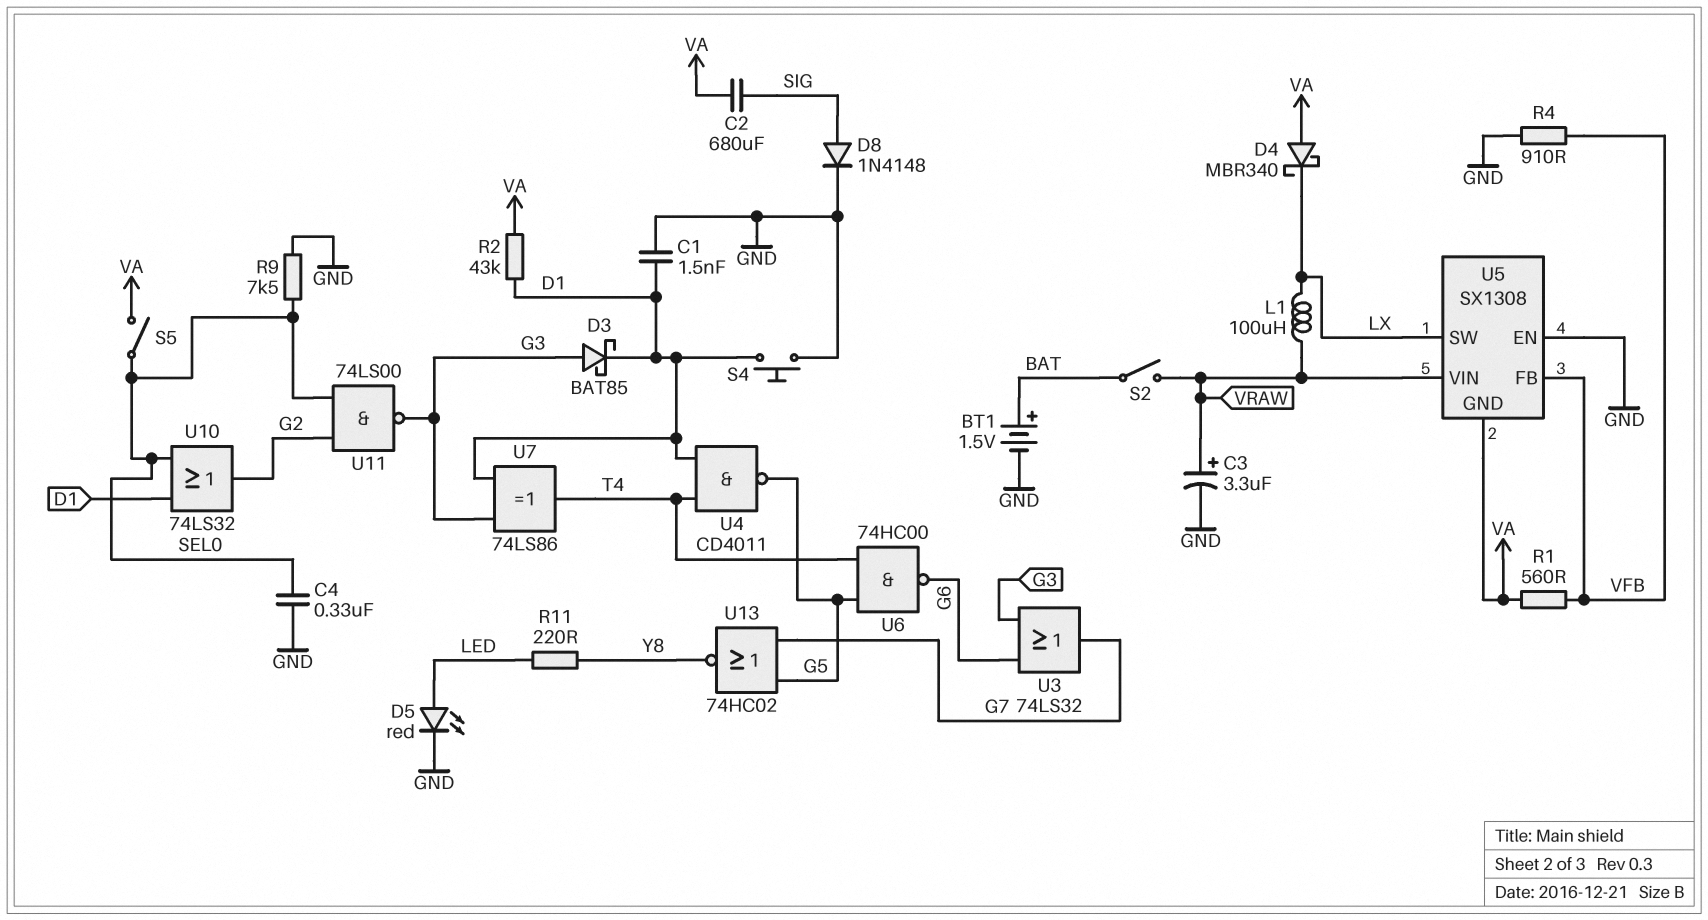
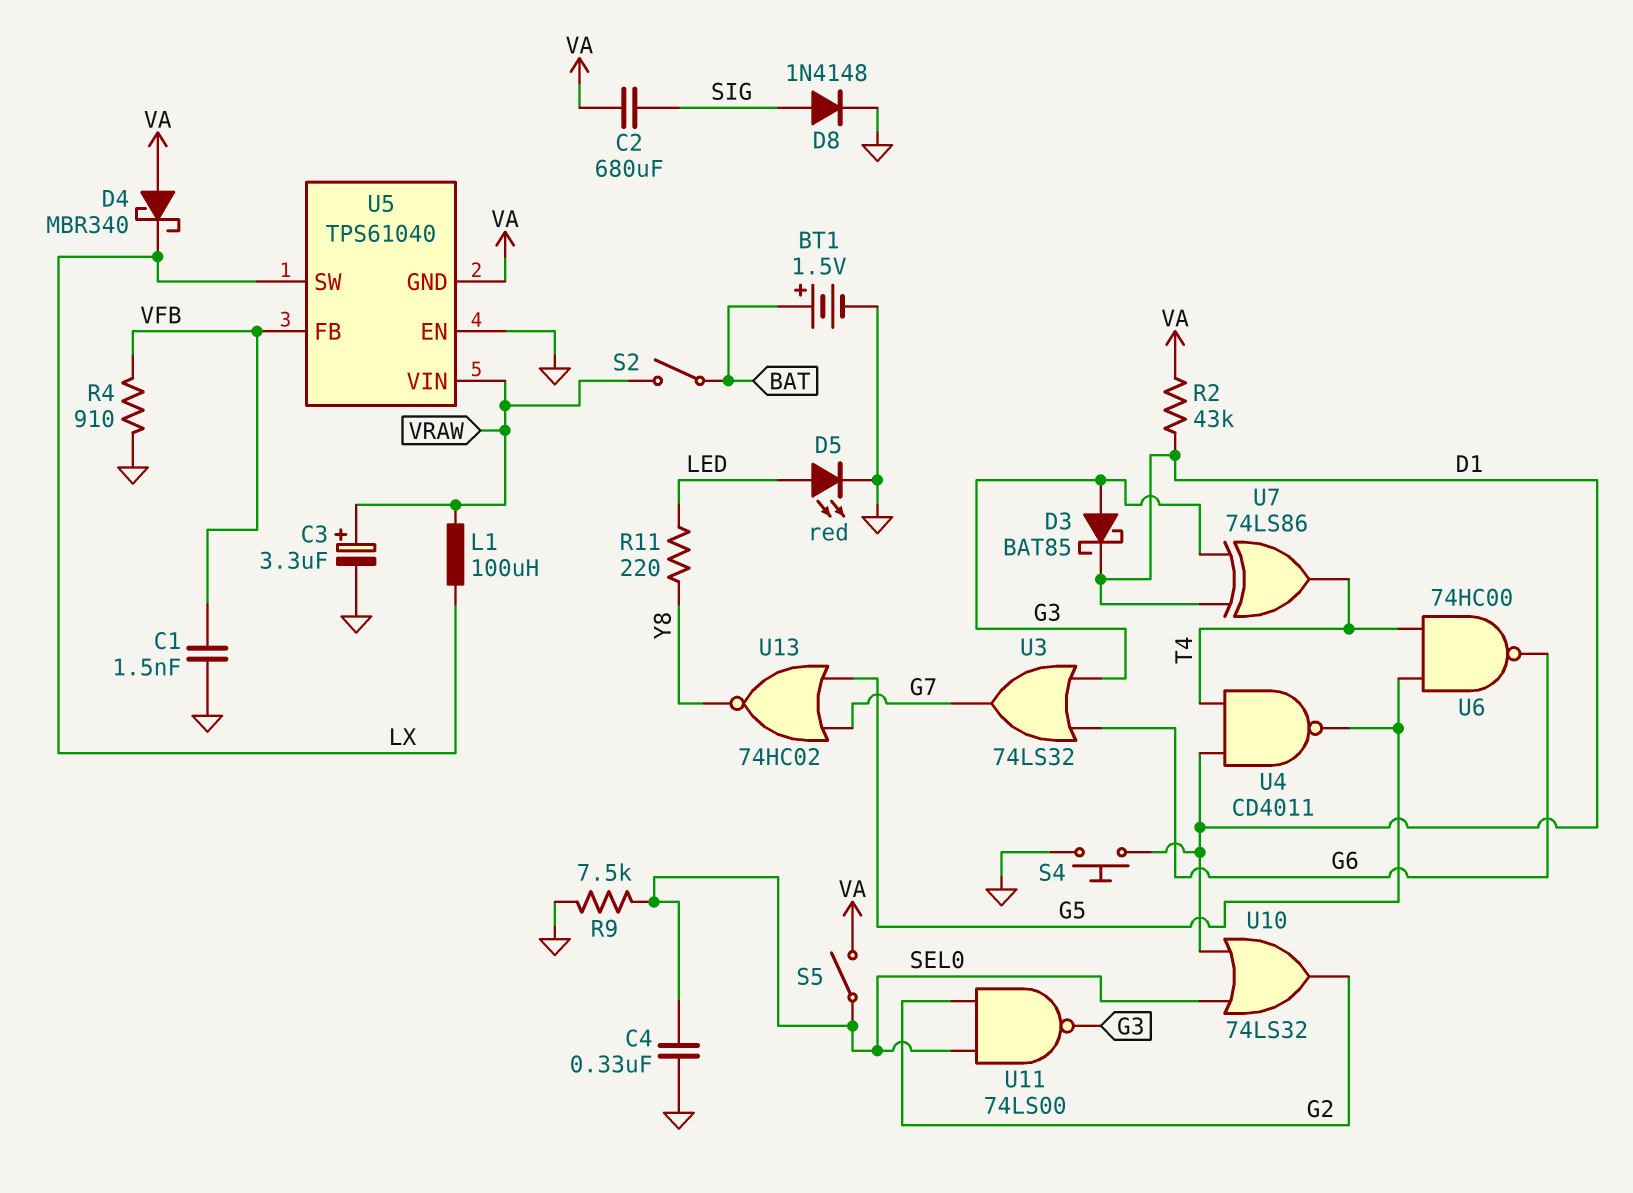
C1: 1.5nF (D1, GND) -> 1.5nF (GND, VFB)
R1: 560 (VA, VFB) -> none
U5: SX1308 -> TPS61040

